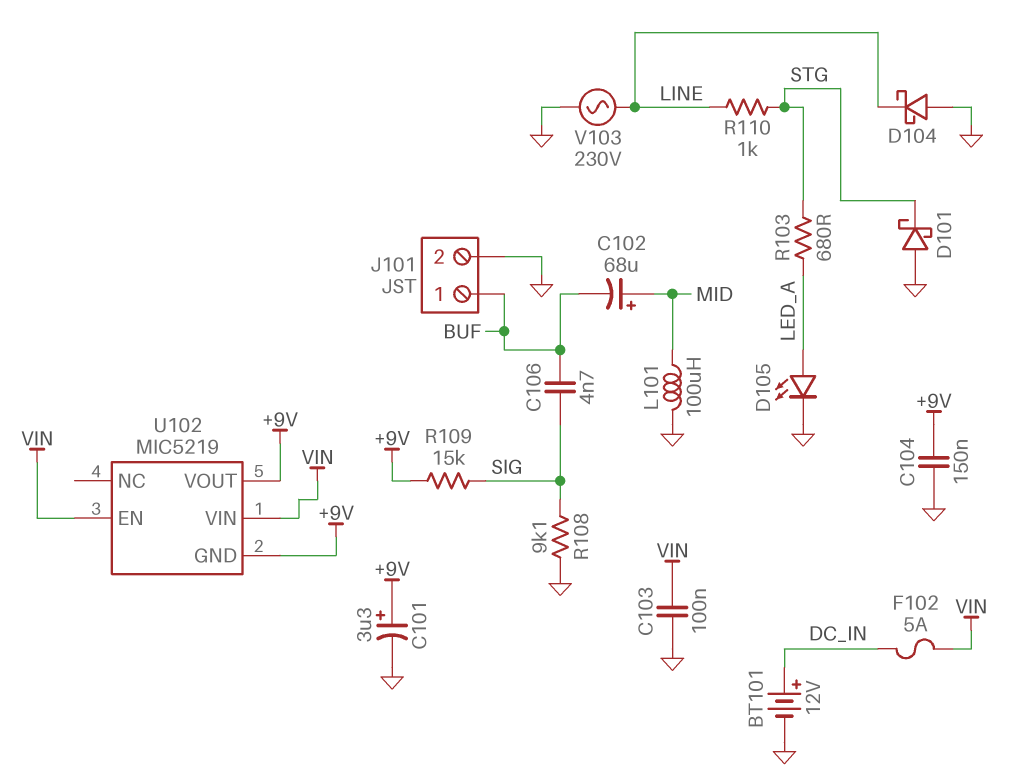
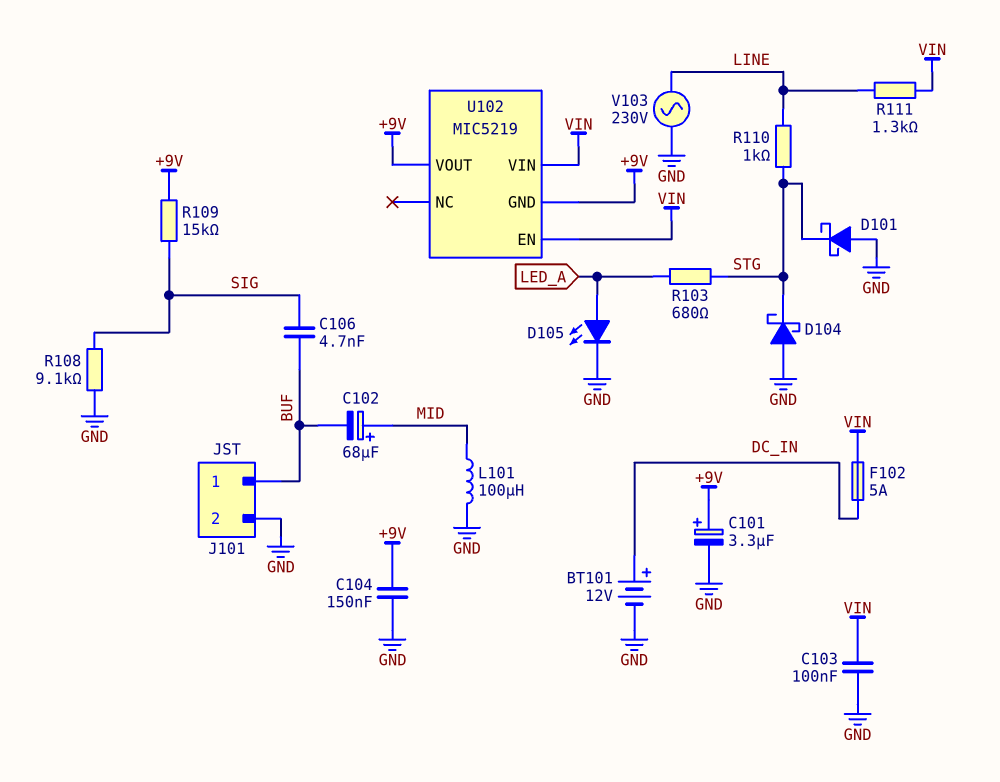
D104: schottky (A GND, K LINE) -> schottky (A GND, K STG)
R111: none -> 1.3k (LINE, VIN)

